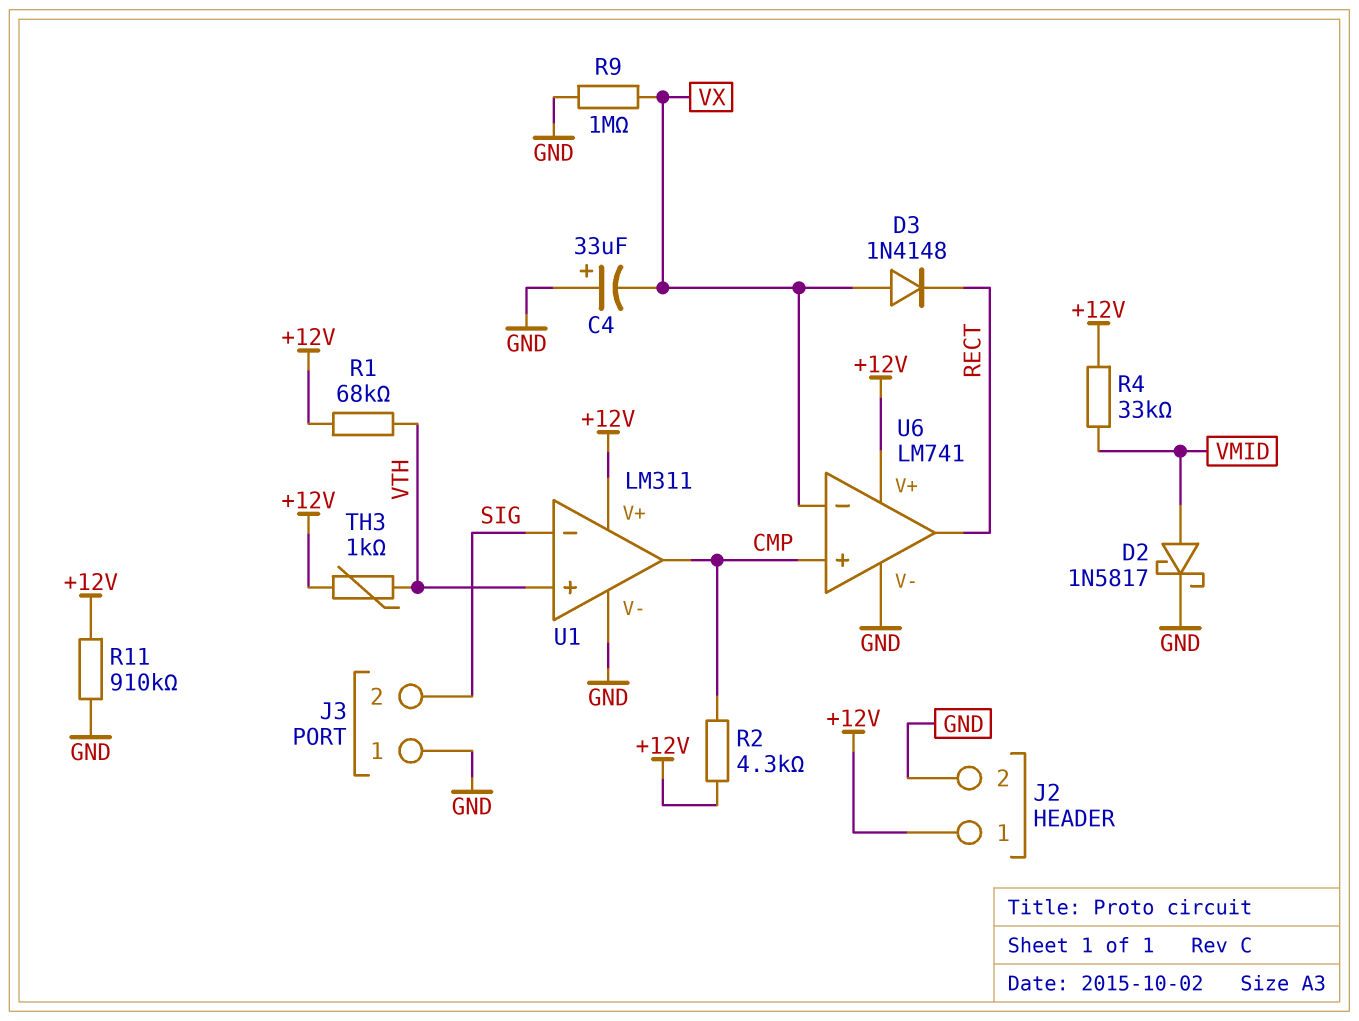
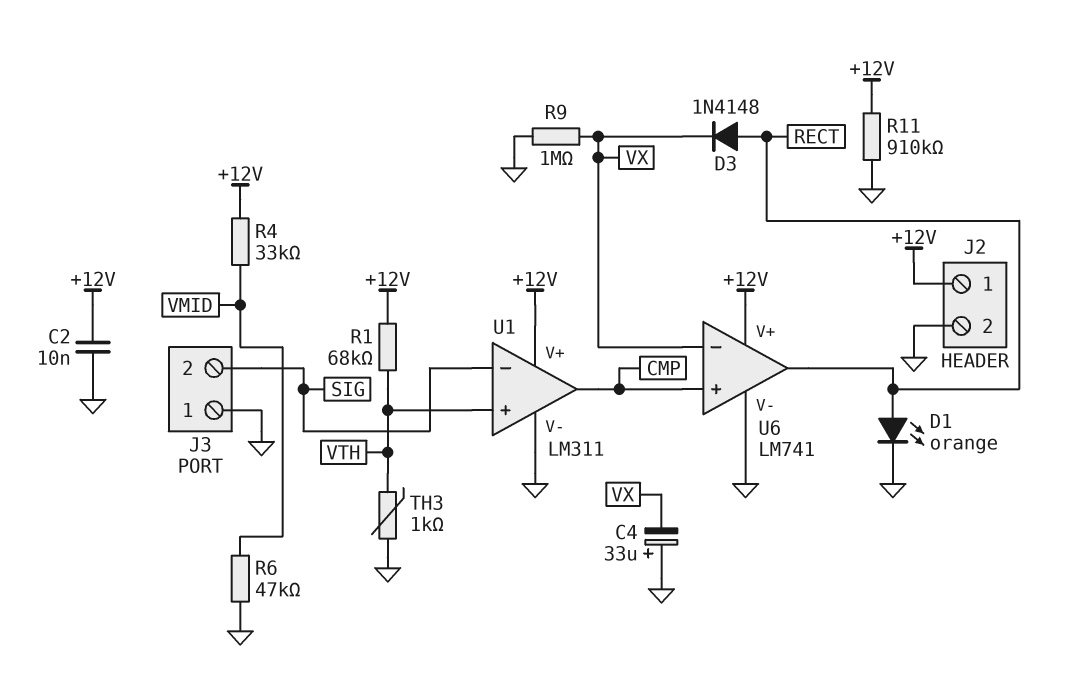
C2: none -> 10nF (+12V, GND)
D1: none -> LED orange (A RECT, K GND)
D2: schottky 1N5817 (A VMID, K GND) -> none
D3: diode 1N4148 (A VX, K RECT) -> diode 1N4148 (A RECT, K VX)
R2: 4.3k (+12V, CMP) -> none
R6: none -> 47k (GND, VMID)
TH3: 1k (+12V, VTH) -> 1k (GND, VTH)

